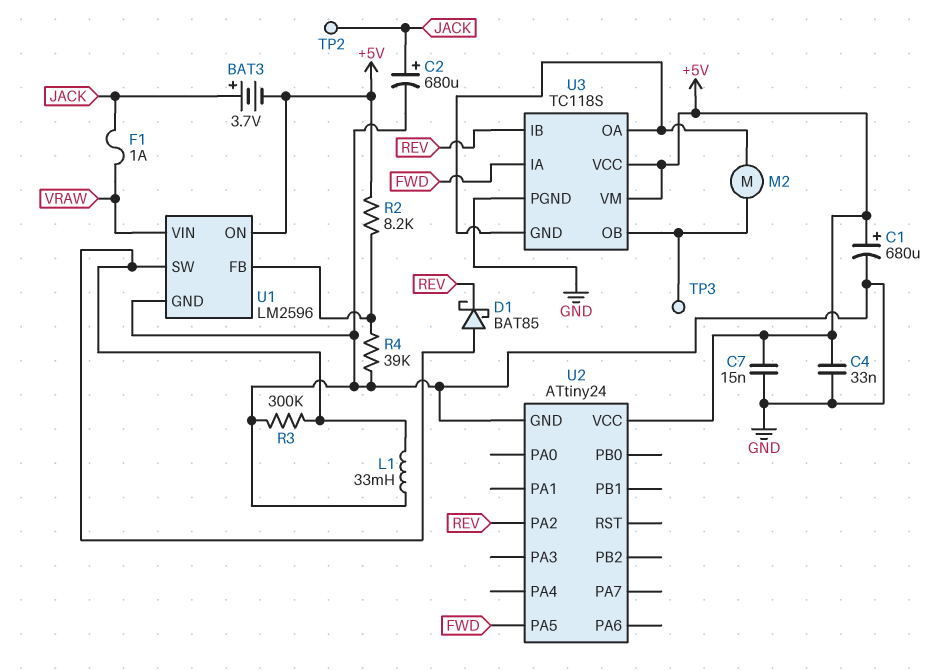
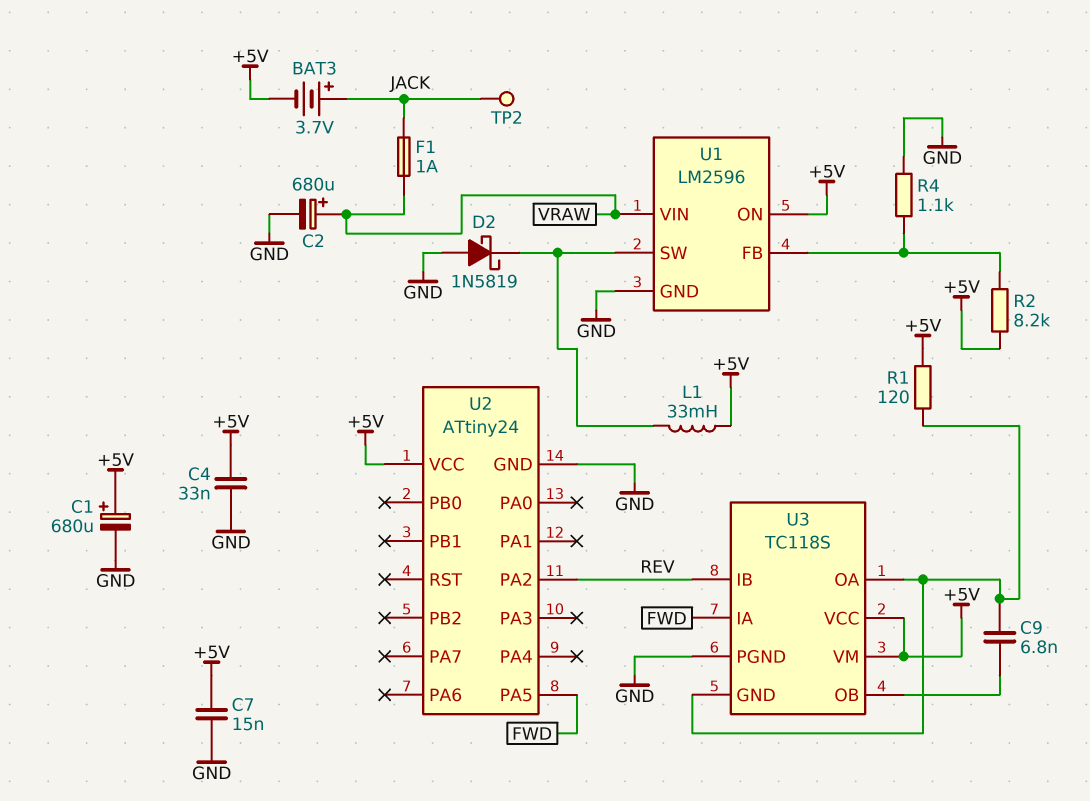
C2: 680uF (plus JACK, minus GND) -> 680uF (plus VRAW, minus GND)
C9: none -> 6.8nF (U3/GND, U3/OB)
D1: schottky BAT85 (A U1/SW, K REV) -> none
D2: none -> schottky 1N5819 (A GND, K U1/SW)
L1: 33mH (GND, U1/SW) -> 33mH (+5V, U1/SW)
M2: motor (U3/GND, U3/OB) -> none
R1: none -> 120 (+5V, U3/GND)
R3: 300k (GND, U1/SW) -> none
R4: 39k (GND, U1/FB) -> 1.1k (GND, U1/FB)
TP3: test point (U3/OB) -> none

